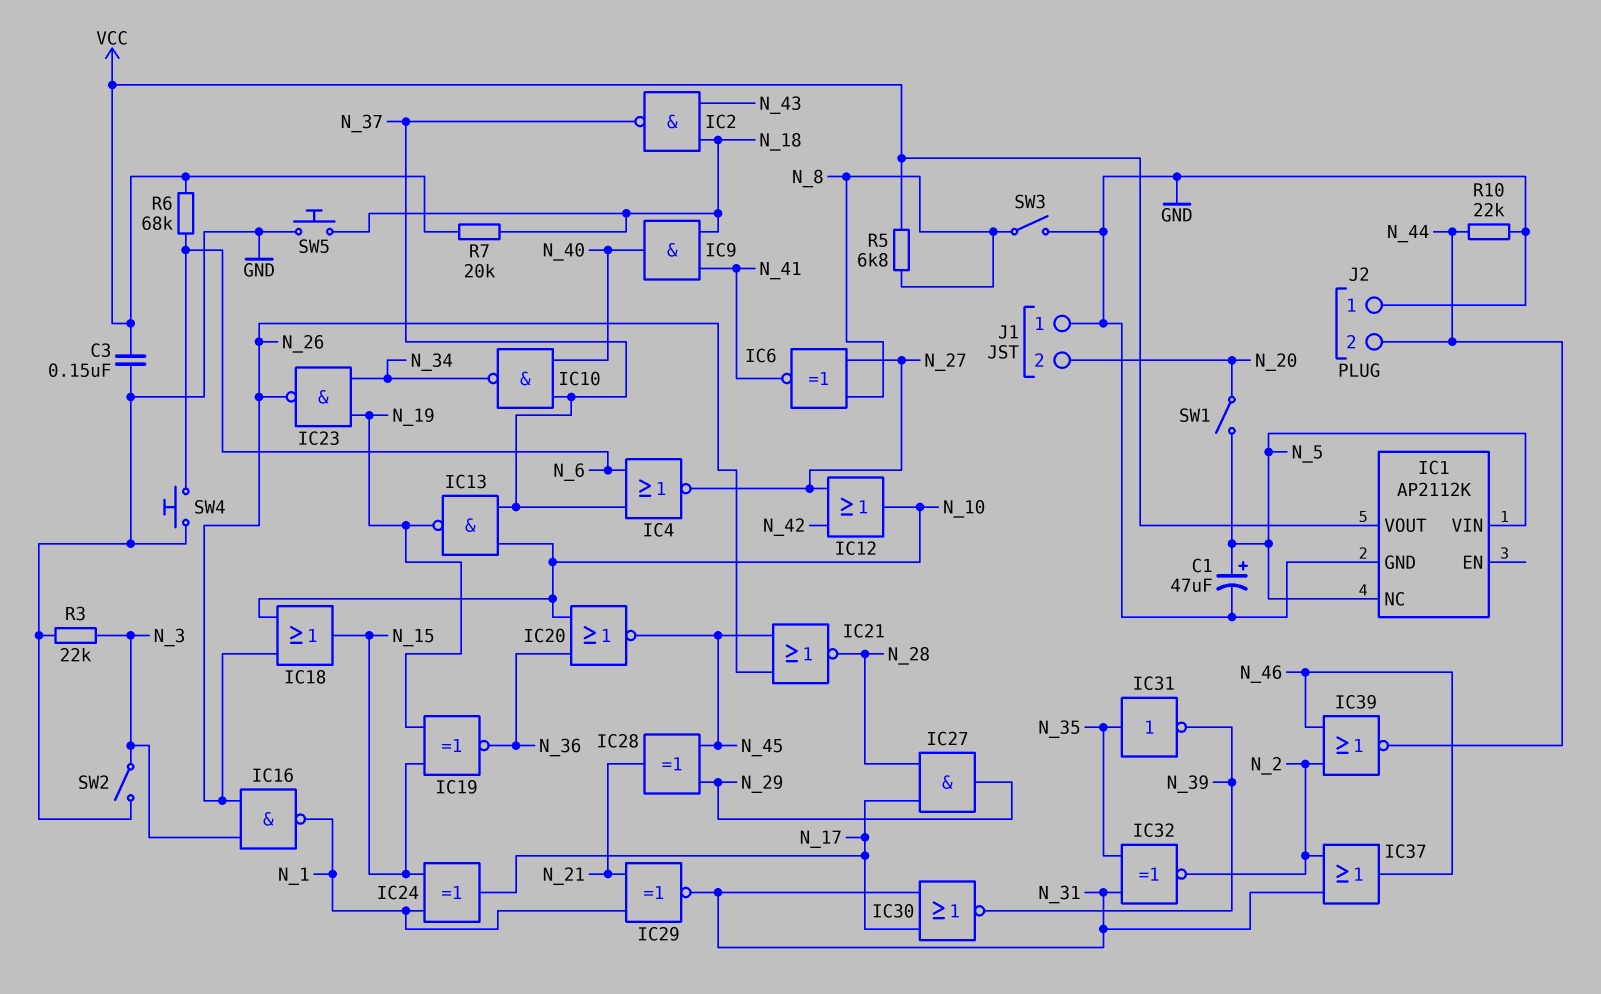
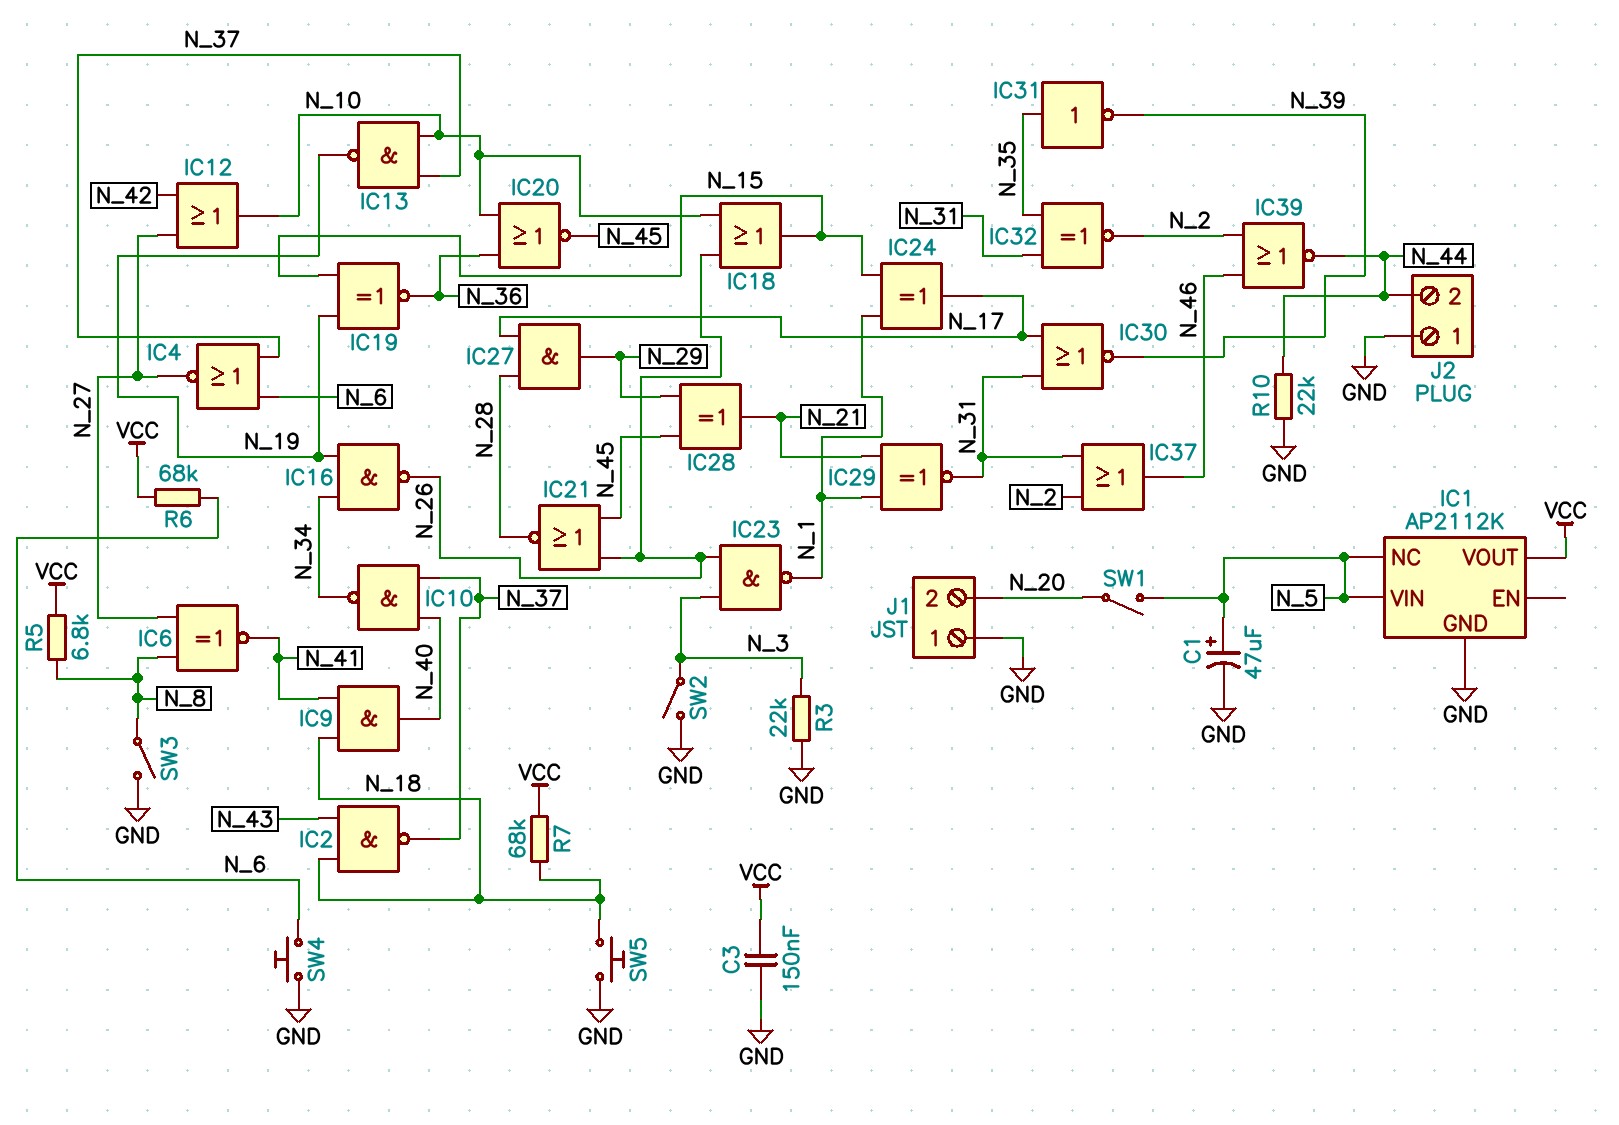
IC16: NAND (in N_3, in N_26, out N_1) -> NAND (in N_19, in N_34, out N_26)
IC23: NAND (in N_19, in N_34, out N_26) -> NAND (in N_3, in N_26, out N_1)
R7: 20k (N_18, VCC) -> 68k (N_18, VCC)

